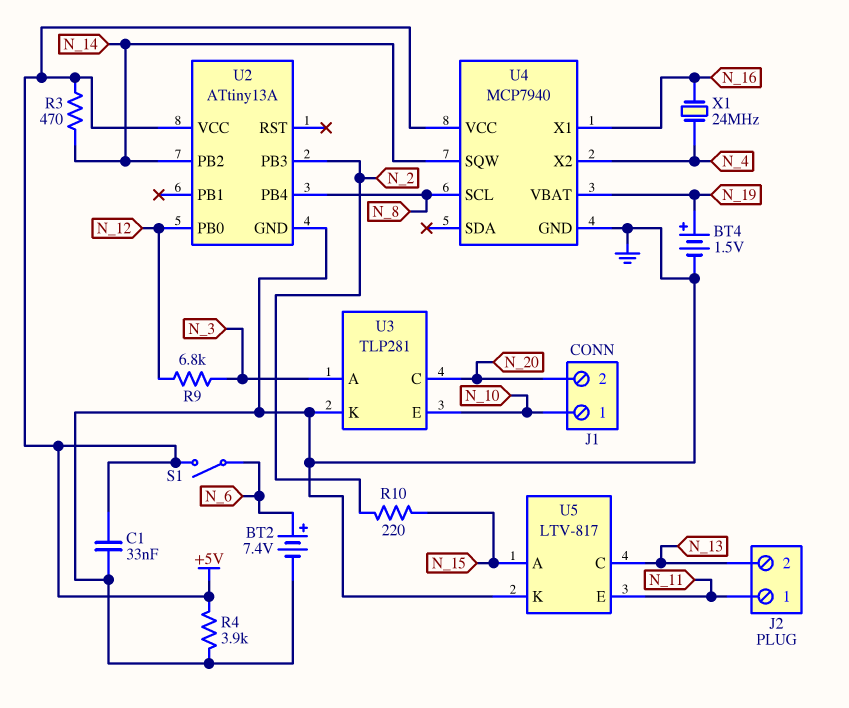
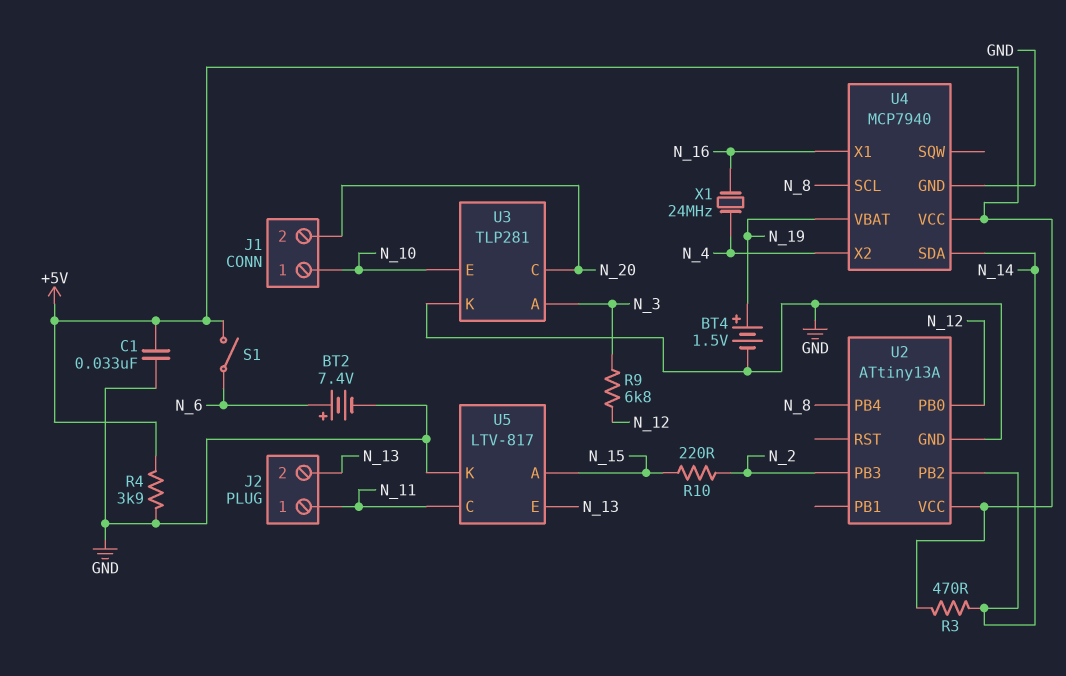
U4 pin SDA: none -> N_14
U4 pin SQW: N_14 -> none
U5 pin C: N_13 -> N_11
U5 pin E: N_11 -> N_13

